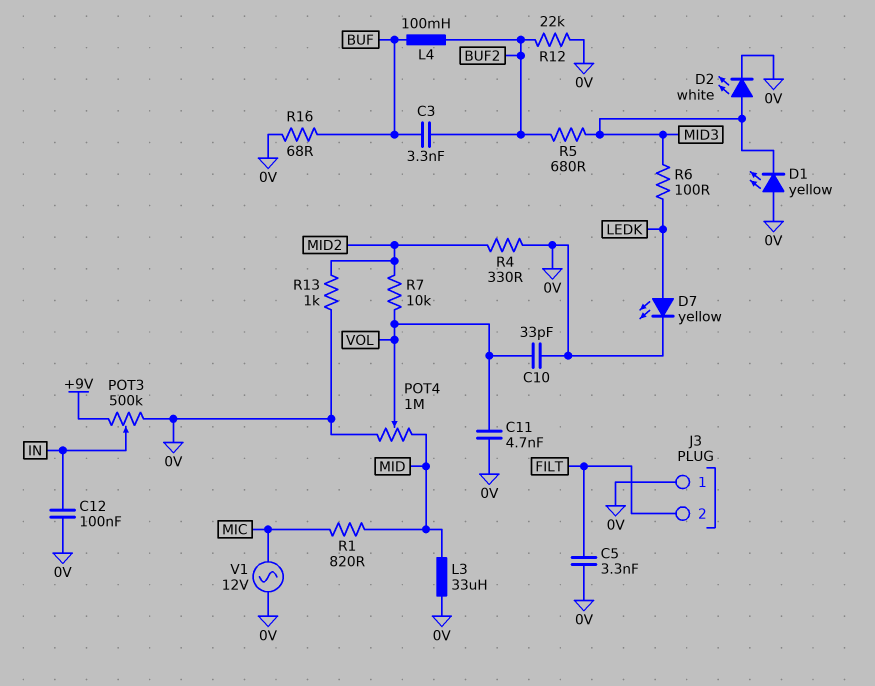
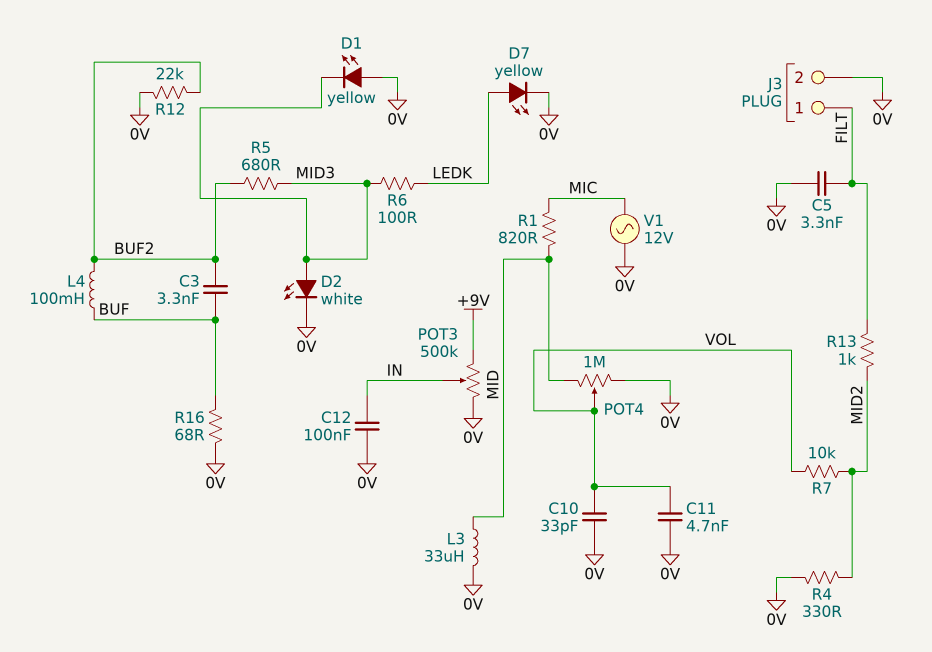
J3 pin 1: 0V -> FILT
J3 pin 2: FILT -> 0V
R13: 1k (0V, MID2) -> 1k (FILT, MID2)

